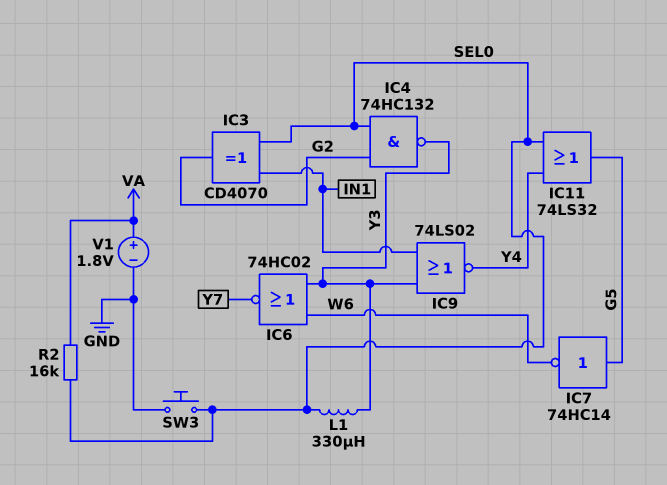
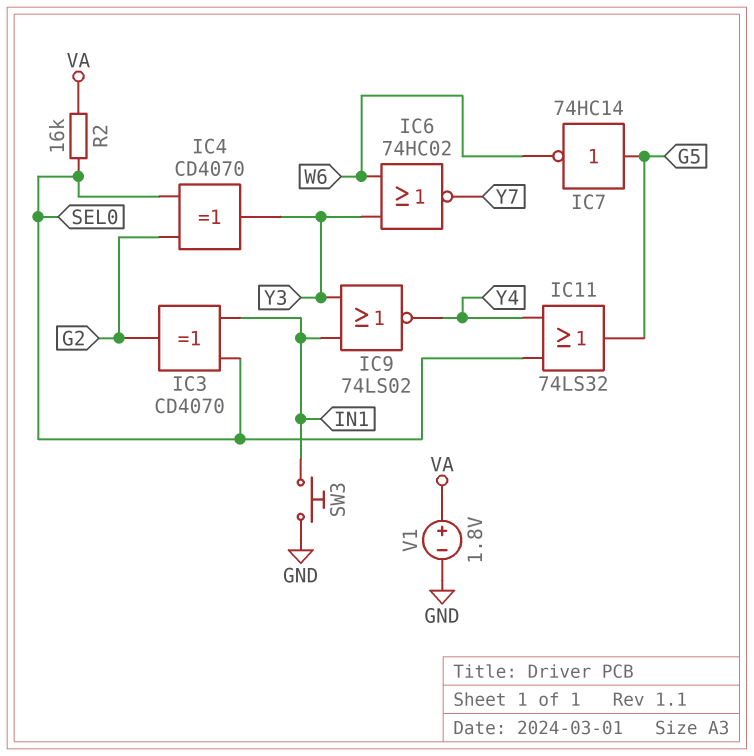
IC4: NAND 74HC132 (in G2, in SEL0, out Y3) -> XOR CD4070 (in G2, in SEL0, out Y3)
L1: 330uH (SEL0, Y3) -> none
SW3: button (GND, SEL0) -> button (GND, IN1)

